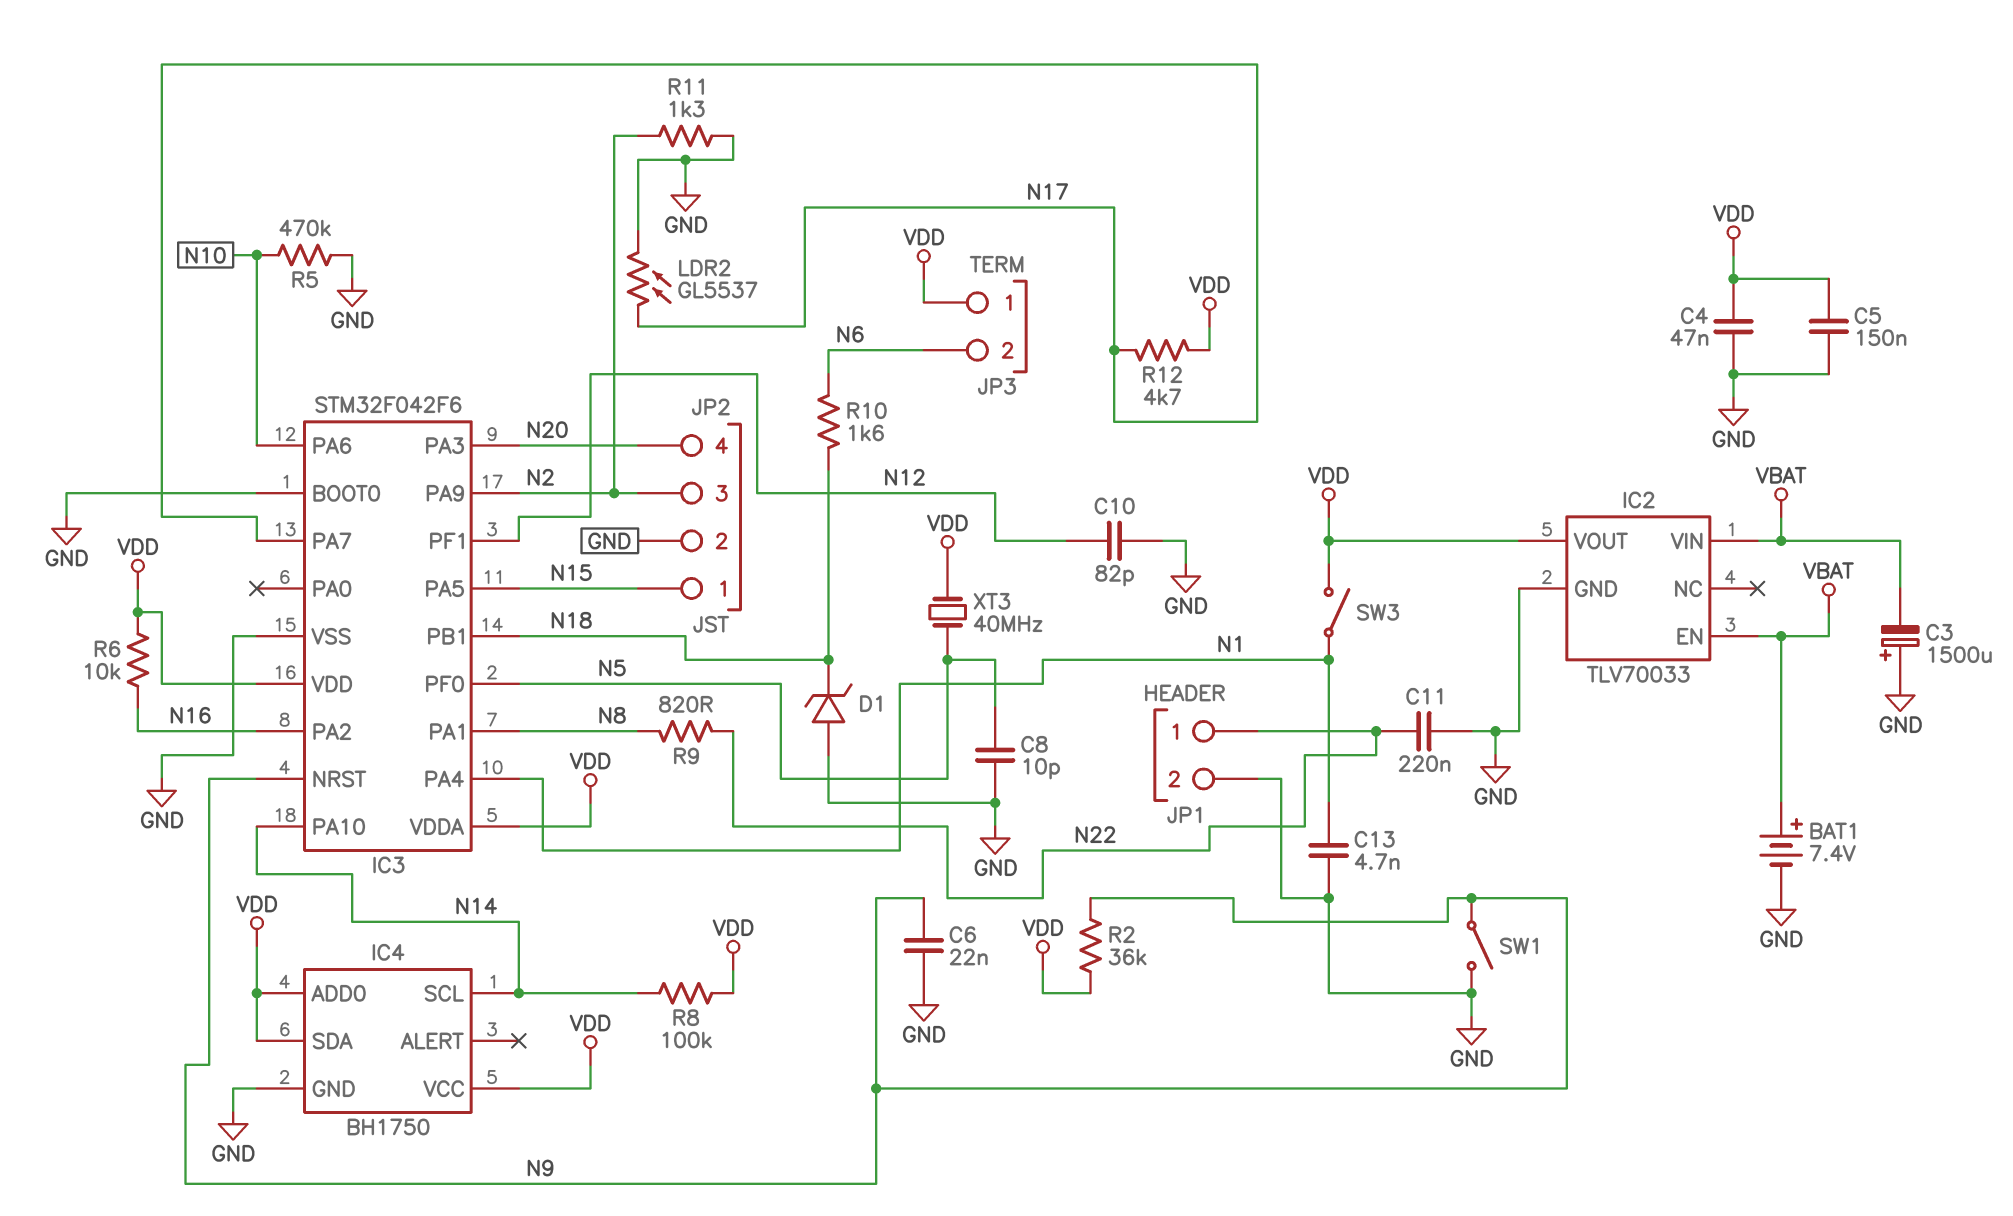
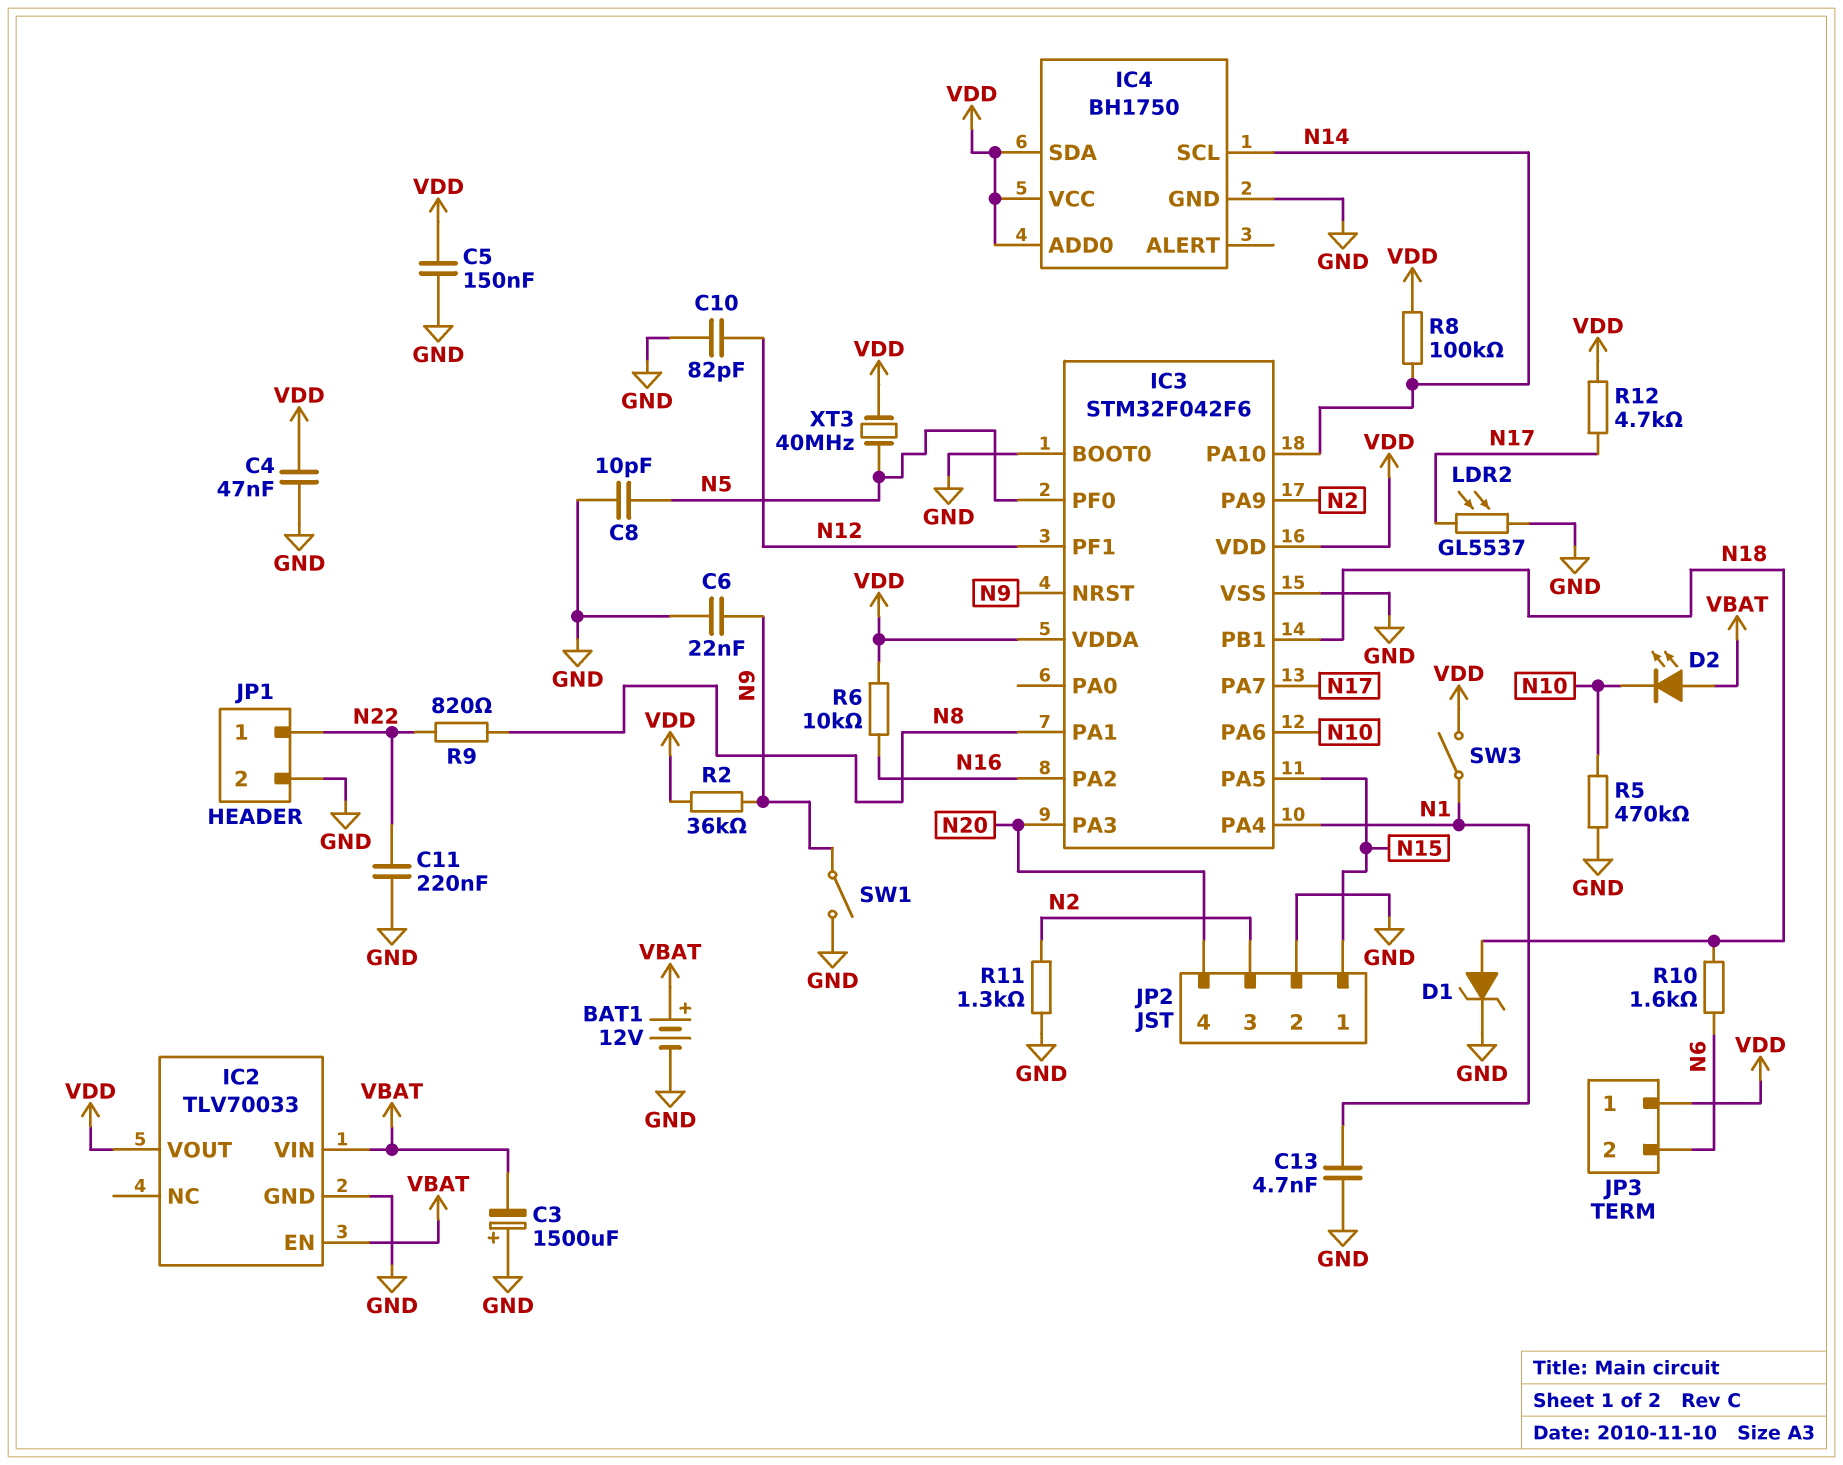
BAT1: 7.4V (plus VBAT, minus GND) -> 12V (plus VBAT, minus GND)
D1: zener (A GND, K N18) -> zener (A N18, K GND)
D2: none -> LED (A VBAT, K N10)

